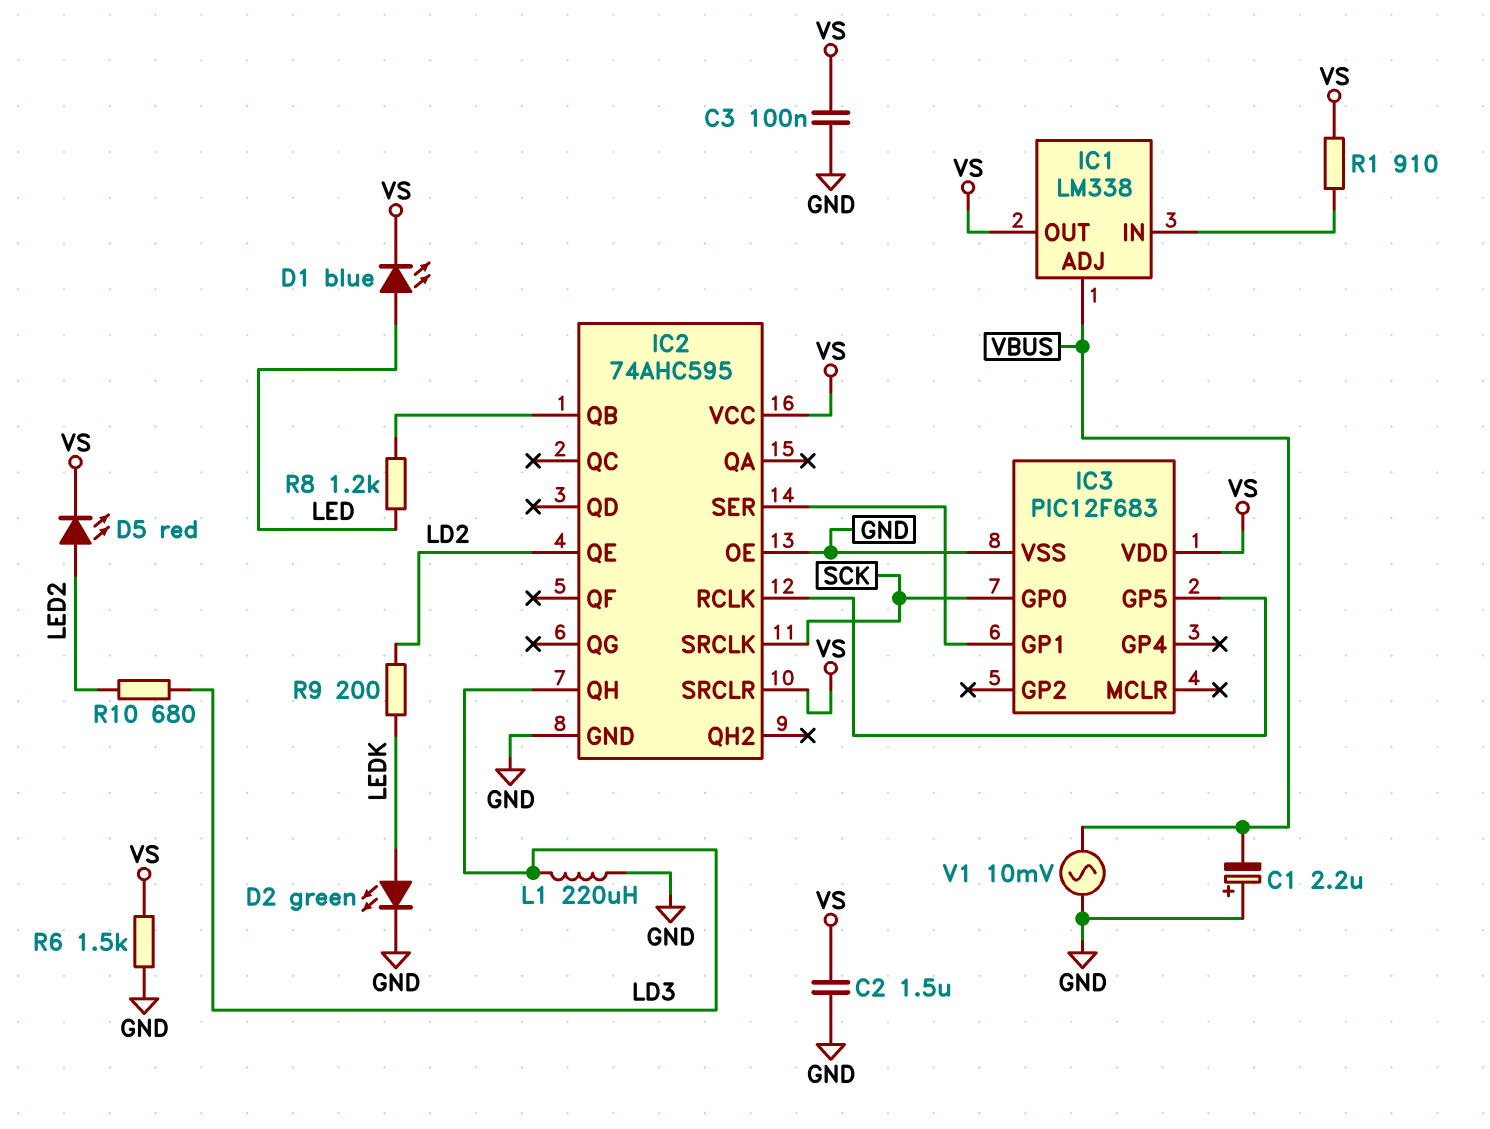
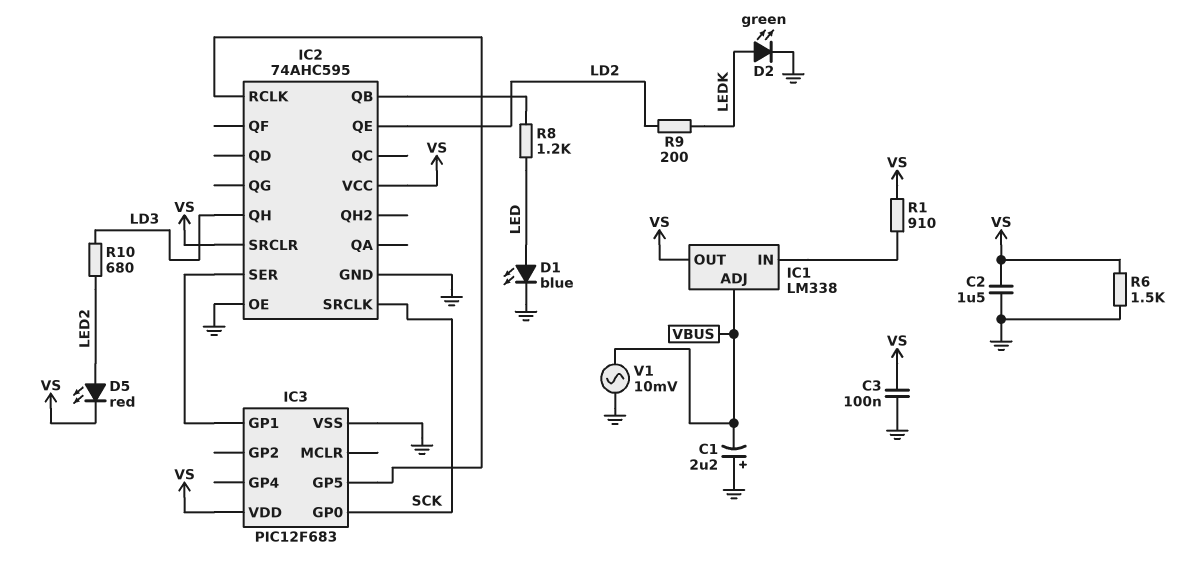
D1: LED blue (A LED, K VS) -> LED blue (A LED, K GND)
L1: 220uH (GND, LD3) -> none

